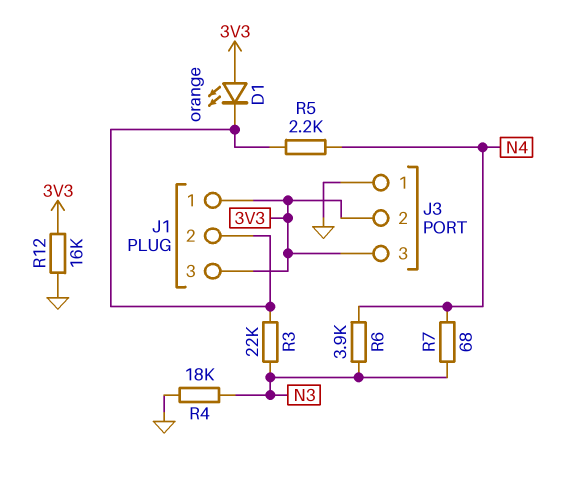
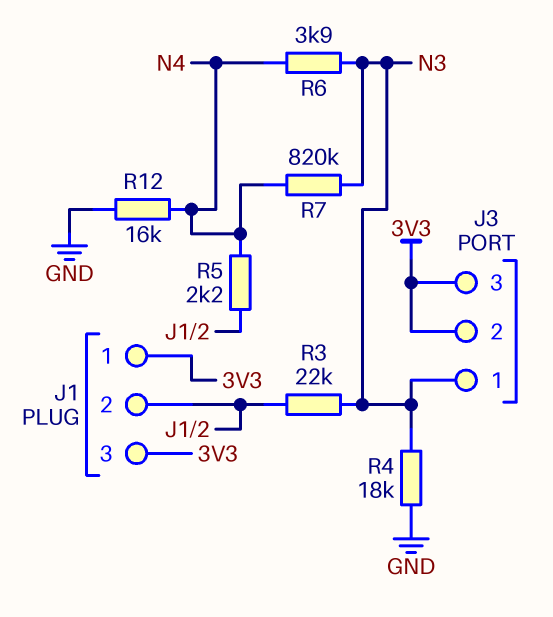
D1: LED orange (A 3V3, K J1/2) -> none
J3 pin 1: GND -> N3
R7: 68 (N3, N4) -> 820k (N3, N4)
R12: 16k (3V3, GND) -> 16k (GND, N4)

